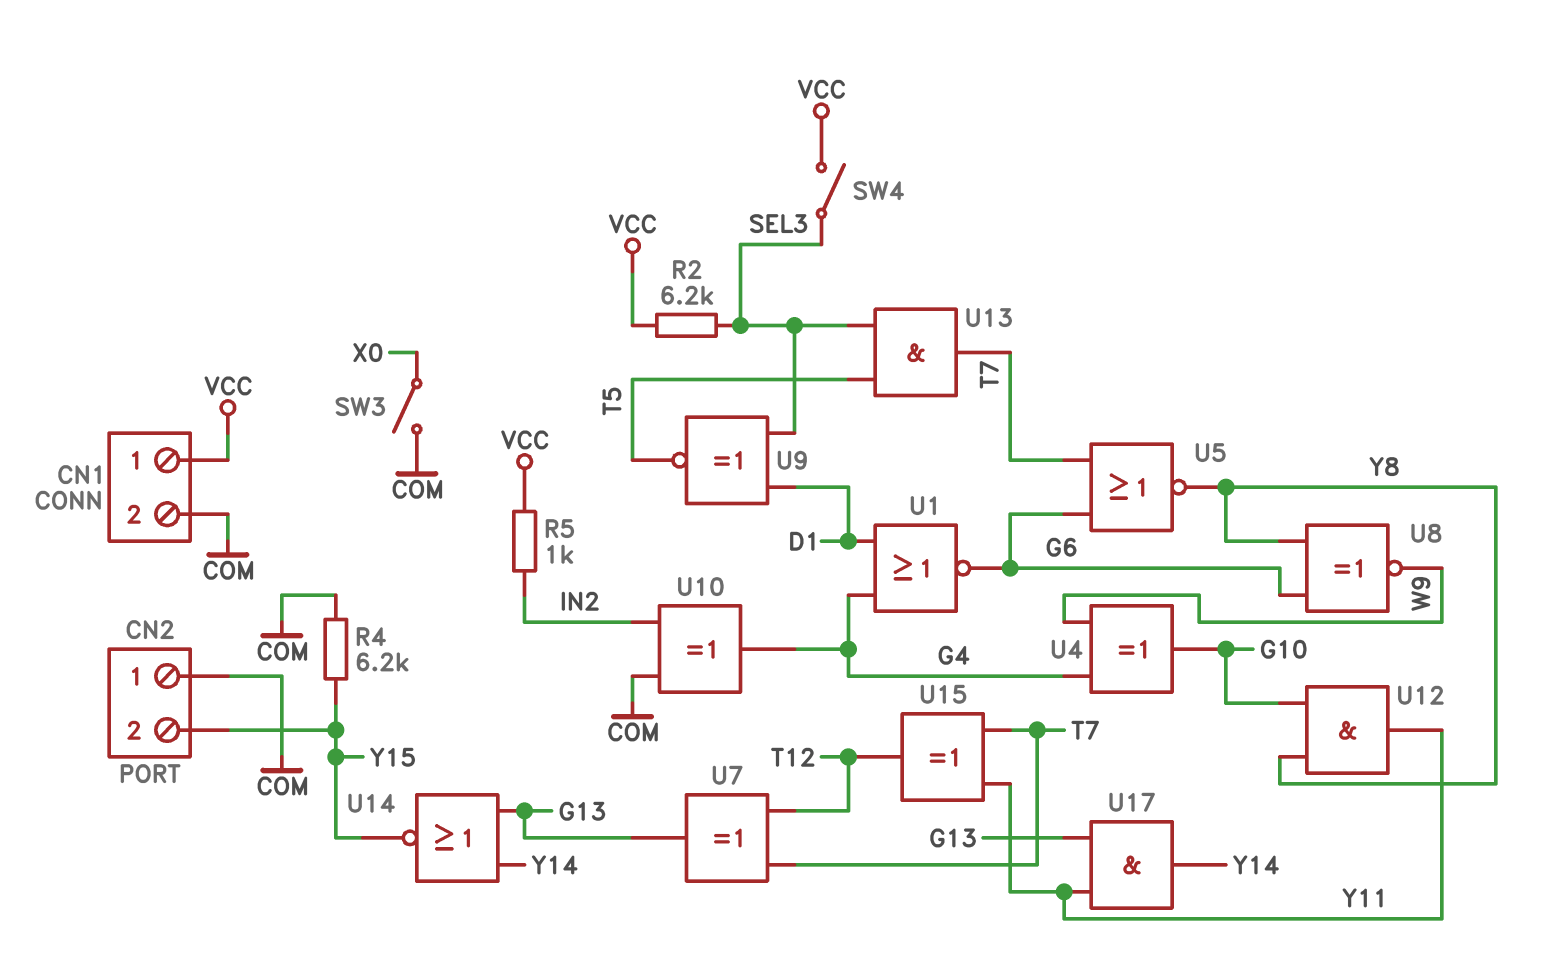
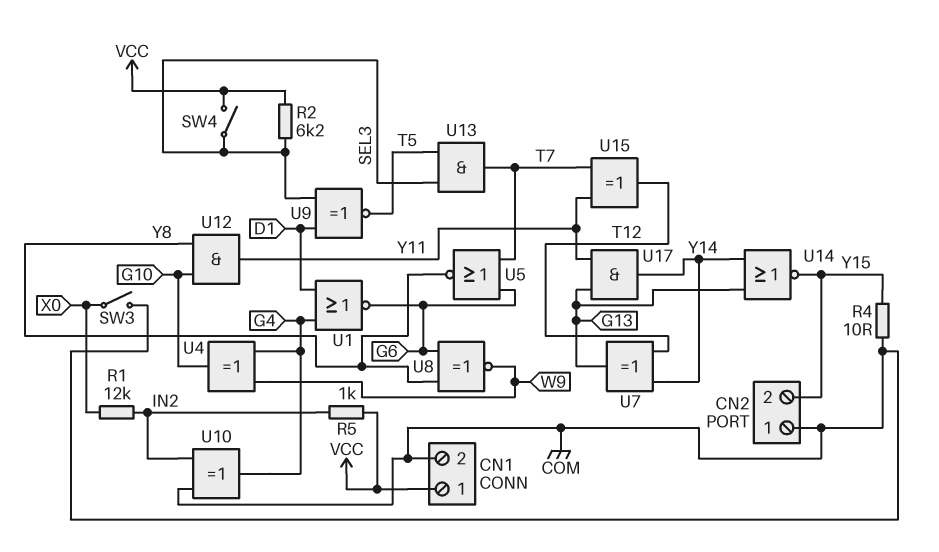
R1: none -> 12k (IN2, X0)
R4: 6.2k (COM, Y15) -> 10 (COM, Y15)
U7: XOR (in T7, in T12, out G13) -> XOR (in T12, in Y14, out G13)

